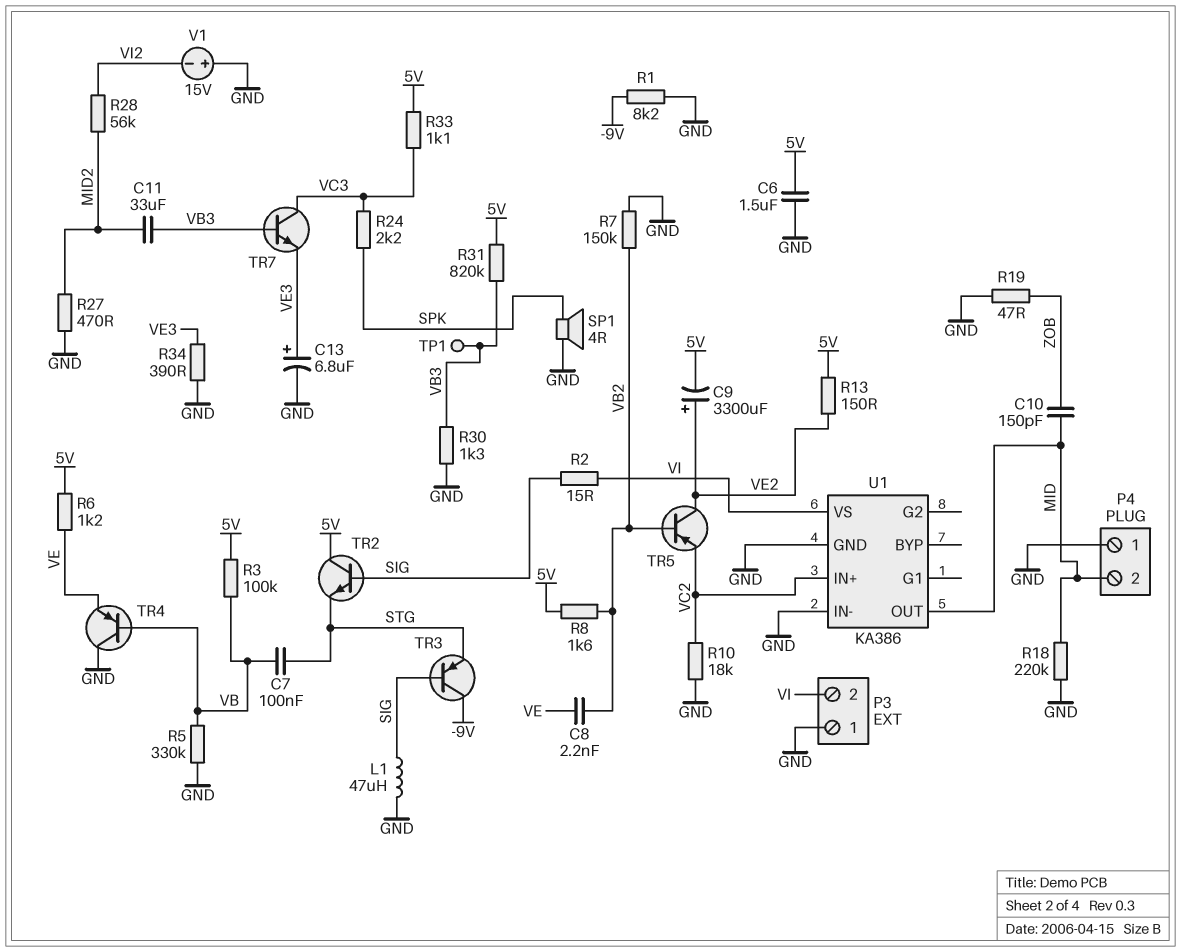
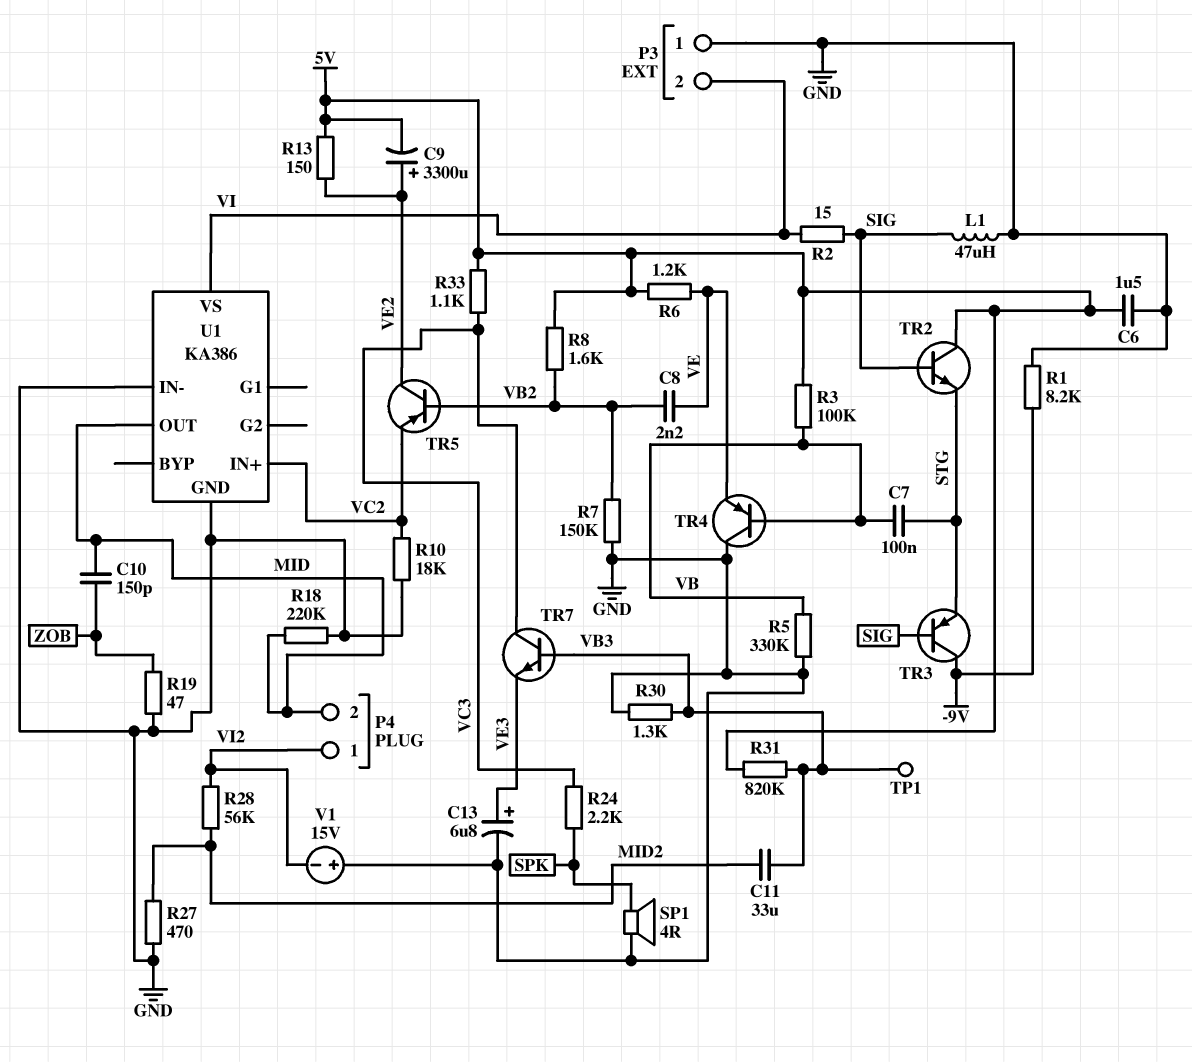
P4 pin 1: GND -> VI2
R34: 390 (GND, VE3) -> none

